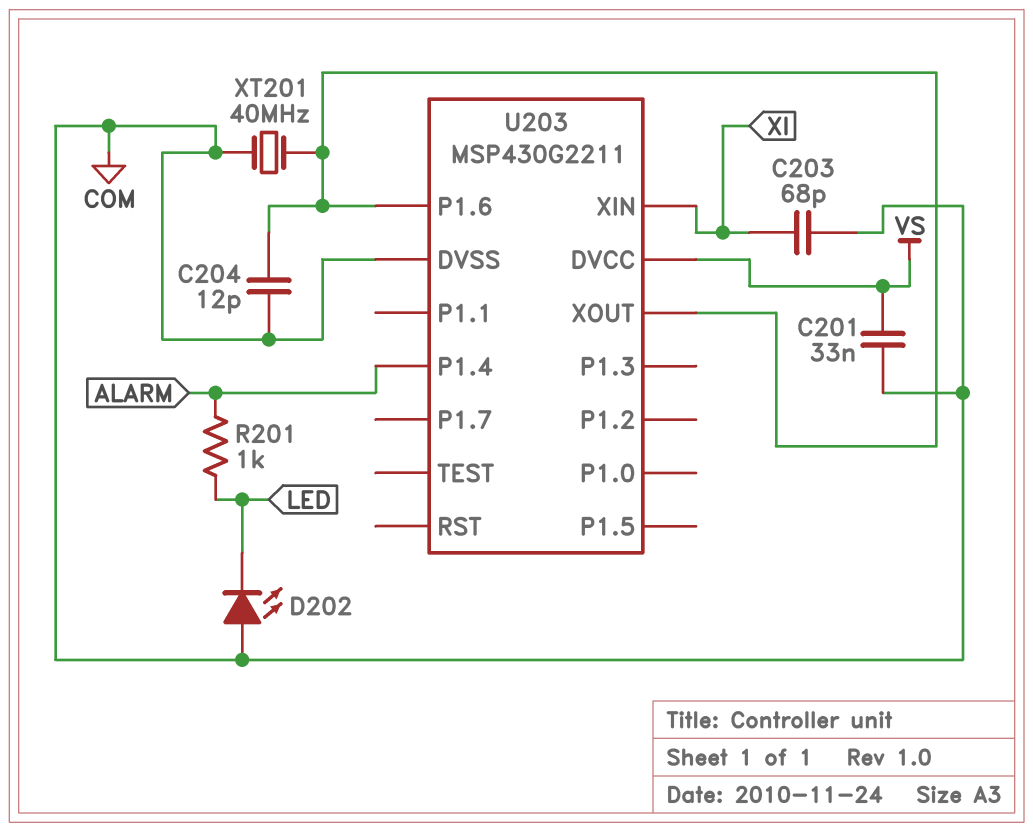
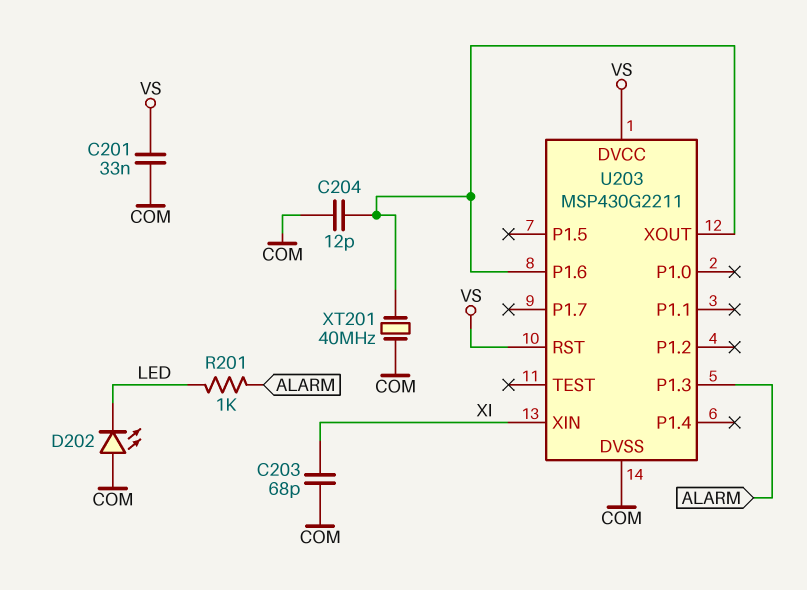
U203 pin P1.3: none -> ALARM
U203 pin P1.4: ALARM -> none
U203 pin RST: none -> VS

